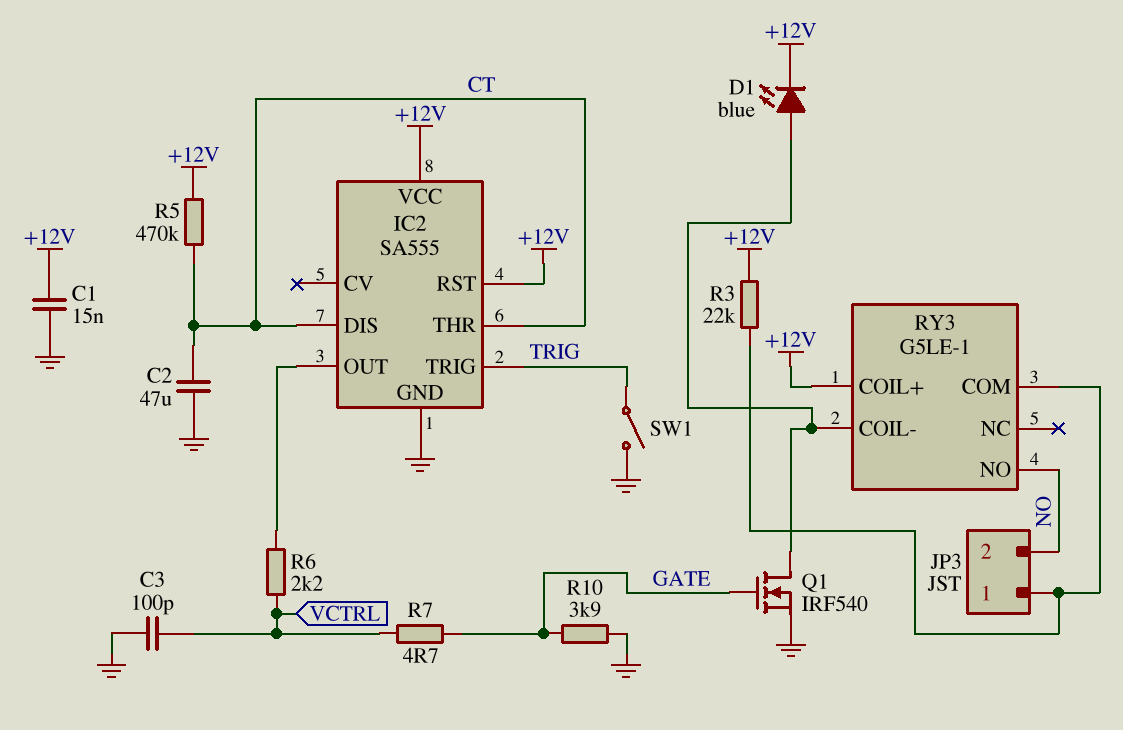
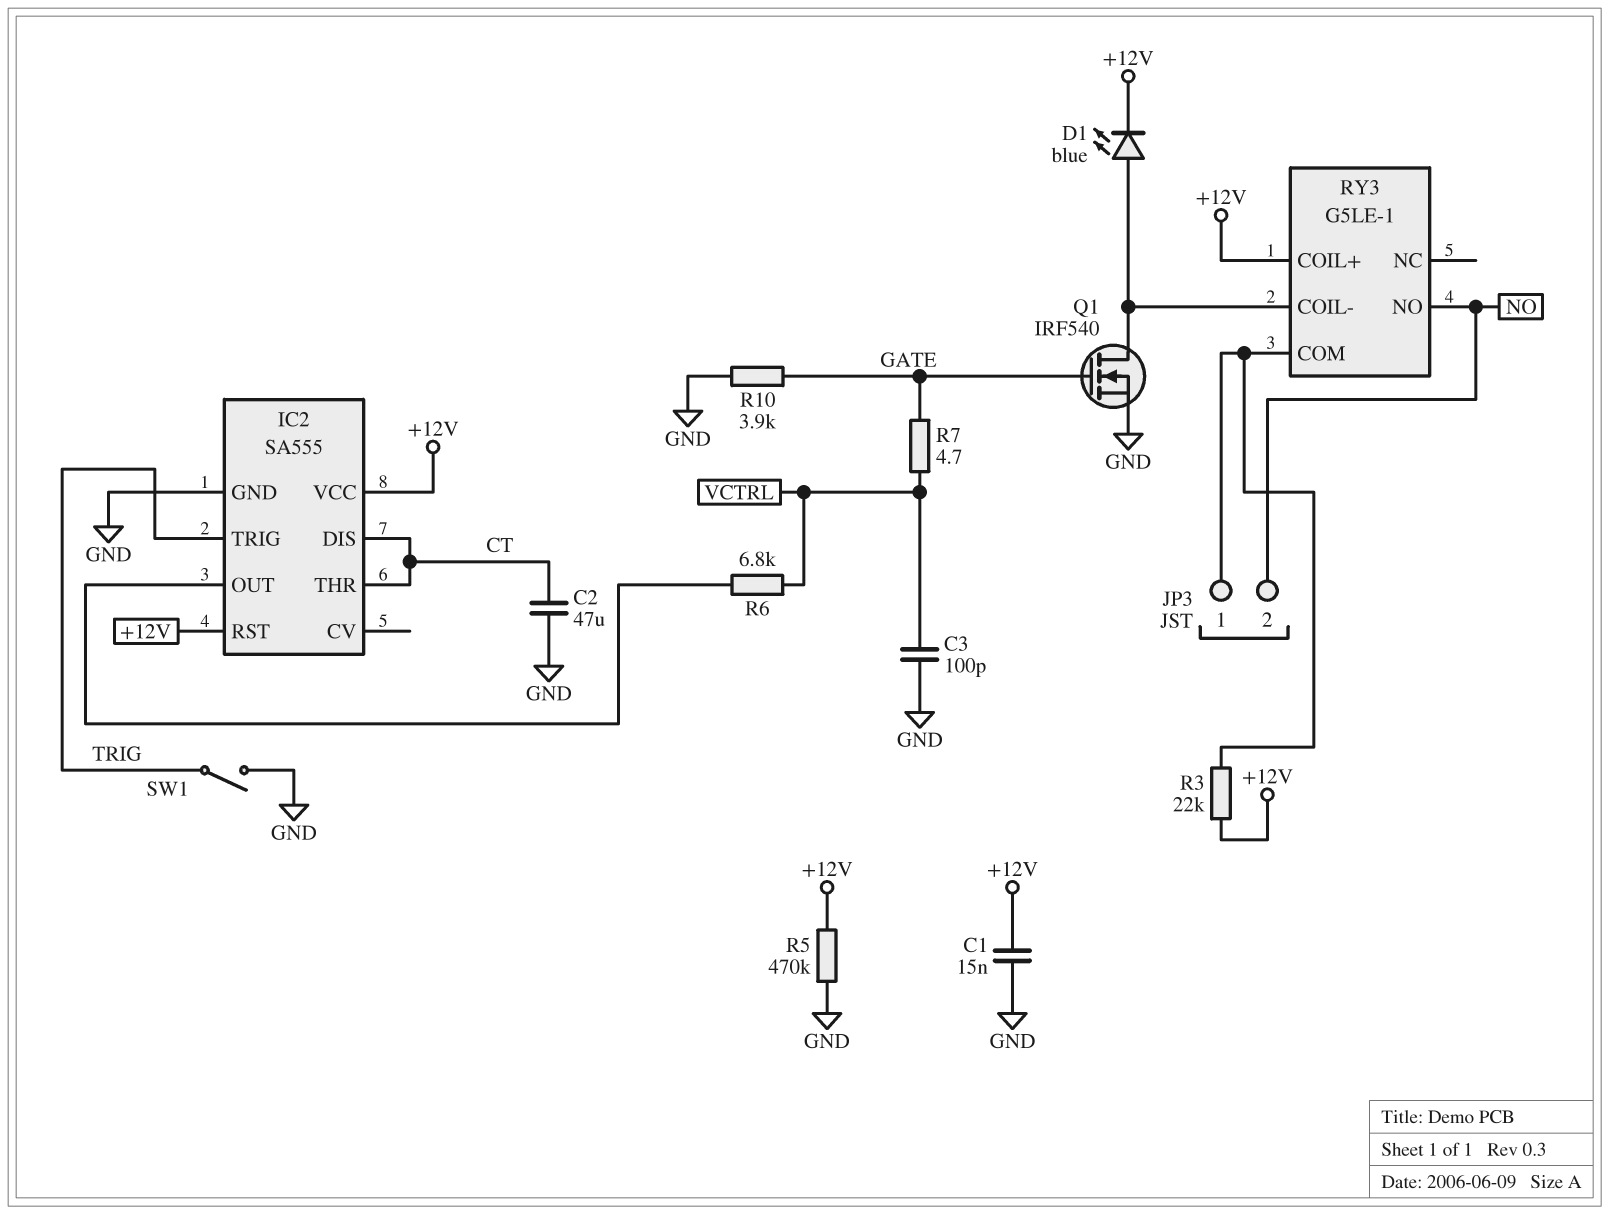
R5: 470k (+12V, CT) -> 470k (+12V, GND)
R6: 2.2k (IC2/OUT, VCTRL) -> 6.8k (IC2/OUT, VCTRL)

